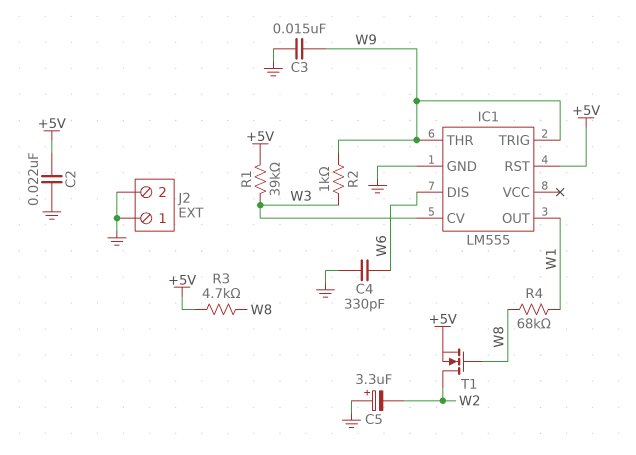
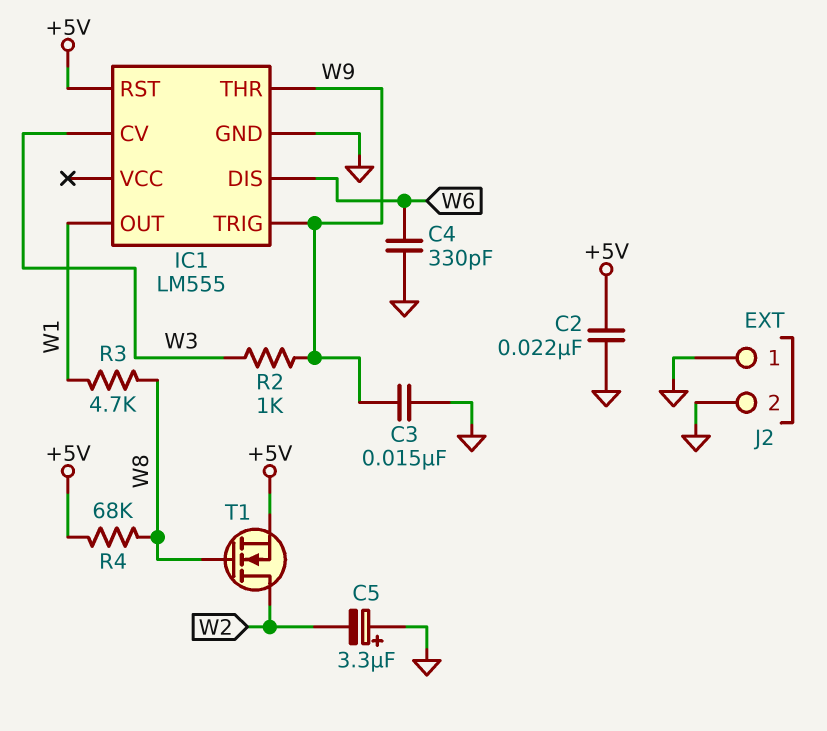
R1: 39k (+5V, W3) -> none
R3: 4.7k (+5V, W8) -> 4.7k (W1, W8)
R4: 68k (W1, W8) -> 68k (+5V, W8)

